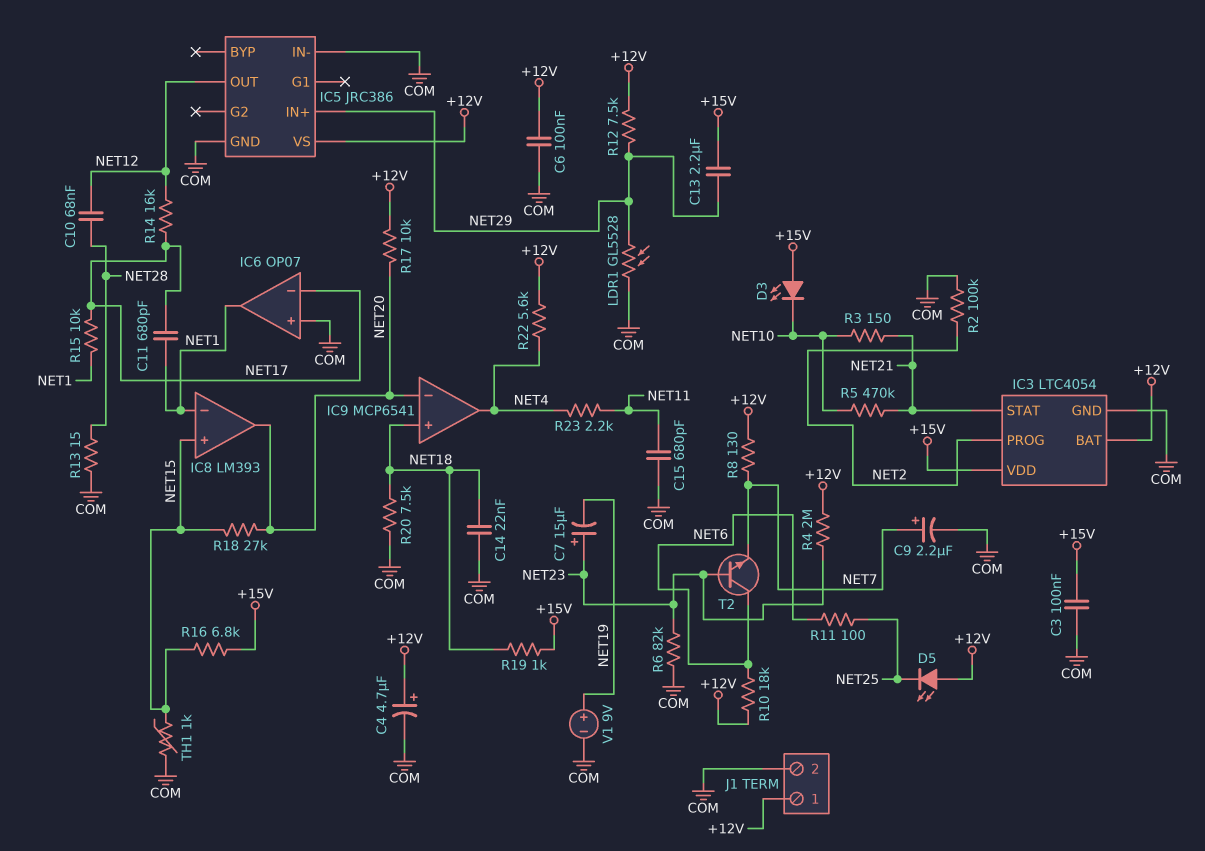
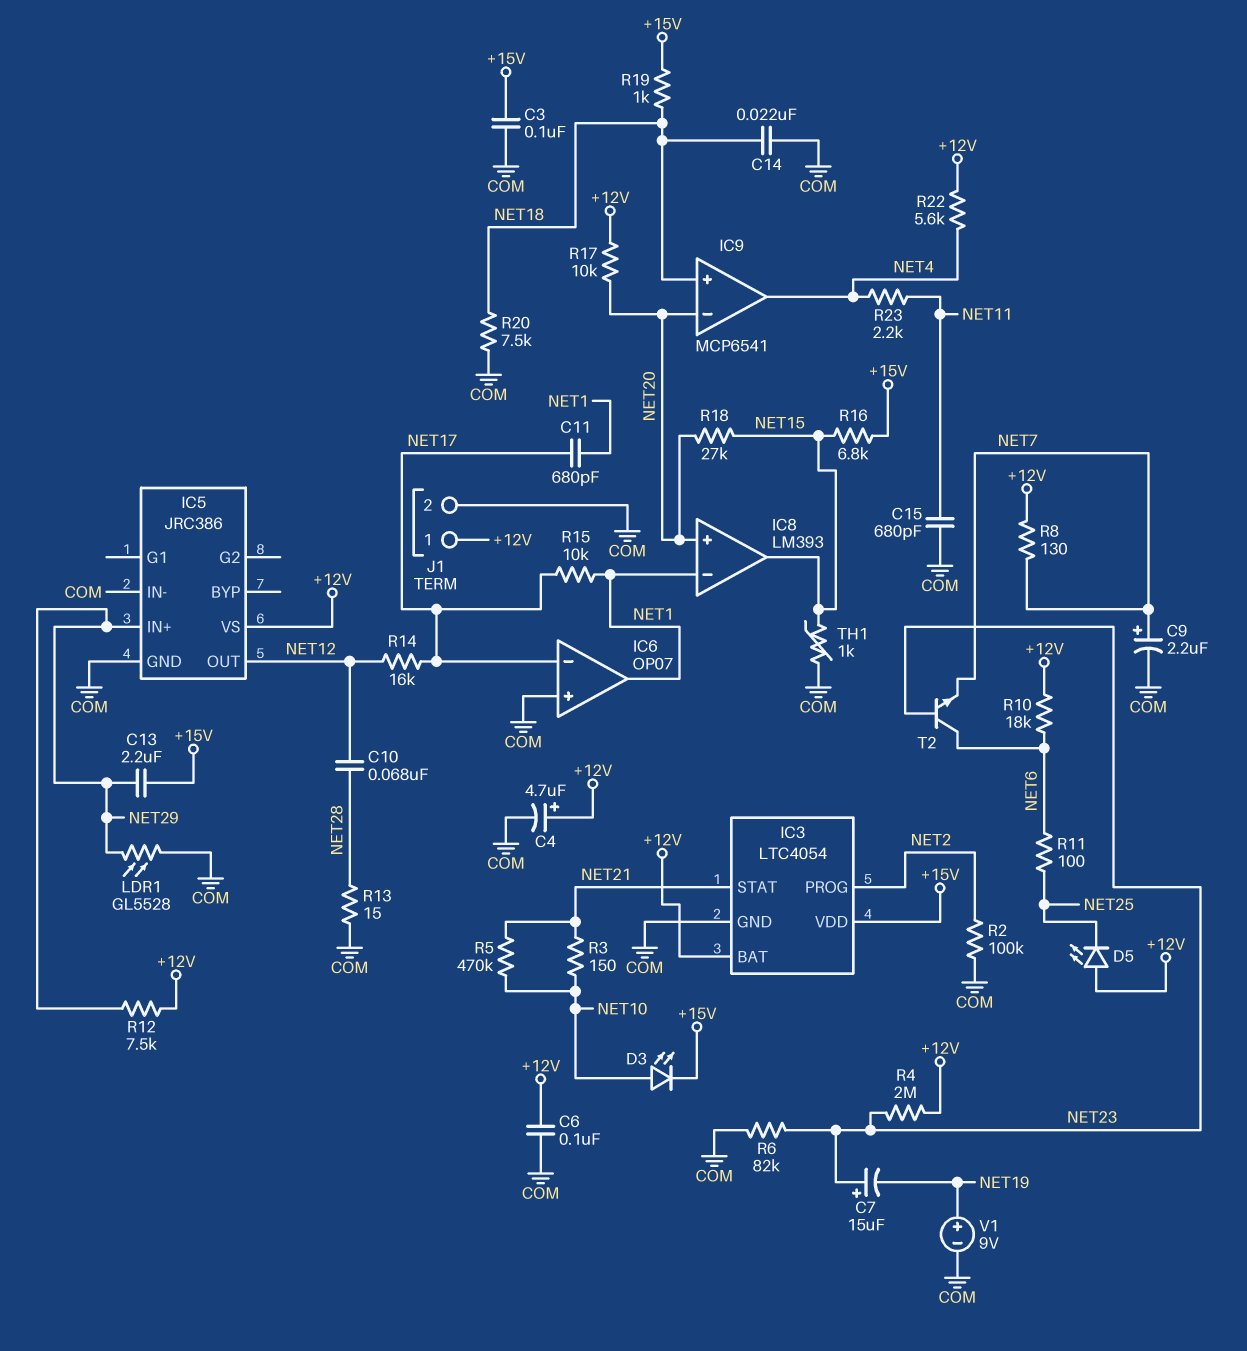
D3: LED (A +15V, K NET10) -> LED (A NET10, K +15V)
IC8 pin in+: NET15 -> NET20
IC8 pin out: NET20 -> NET15

